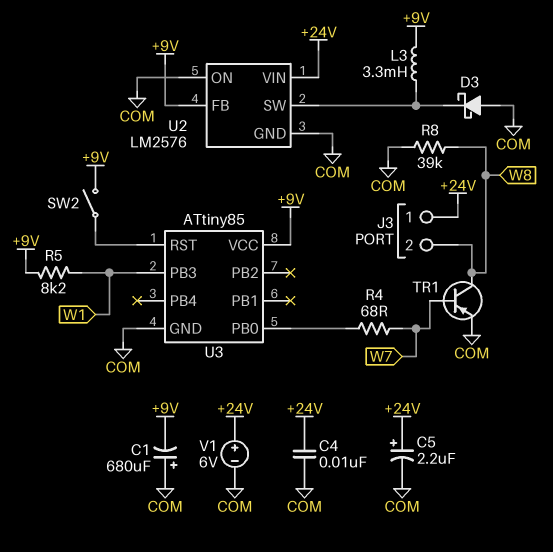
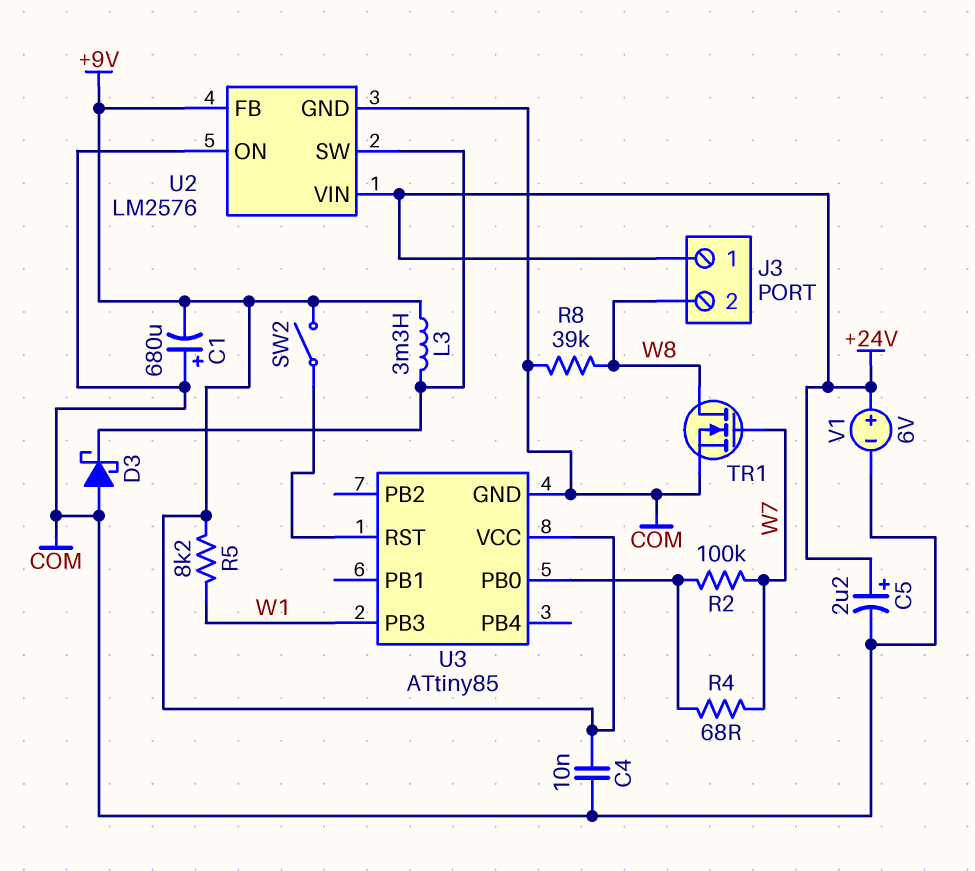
C4: 10nF (+24V, COM) -> 10nF (+9V, COM)
R2: none -> 100k (U3/PB0, W7)
TR1: PNP (B W7, C W8, E COM) -> NMOS (G W7, D W8, S COM)

